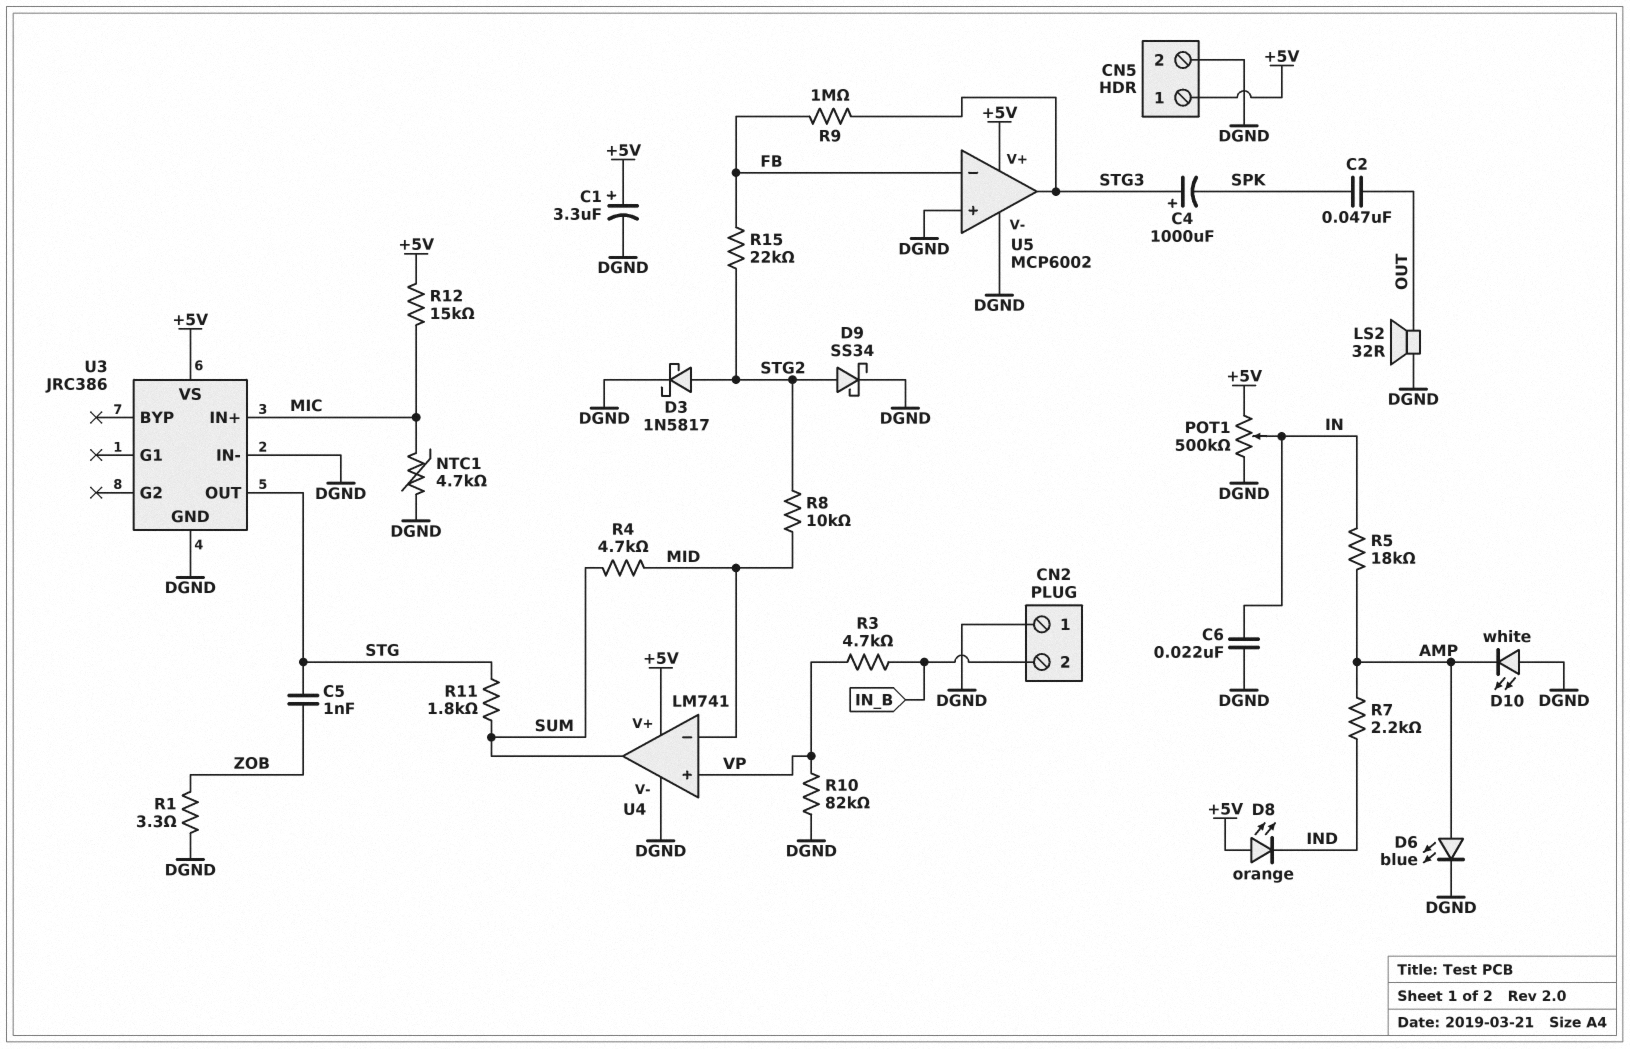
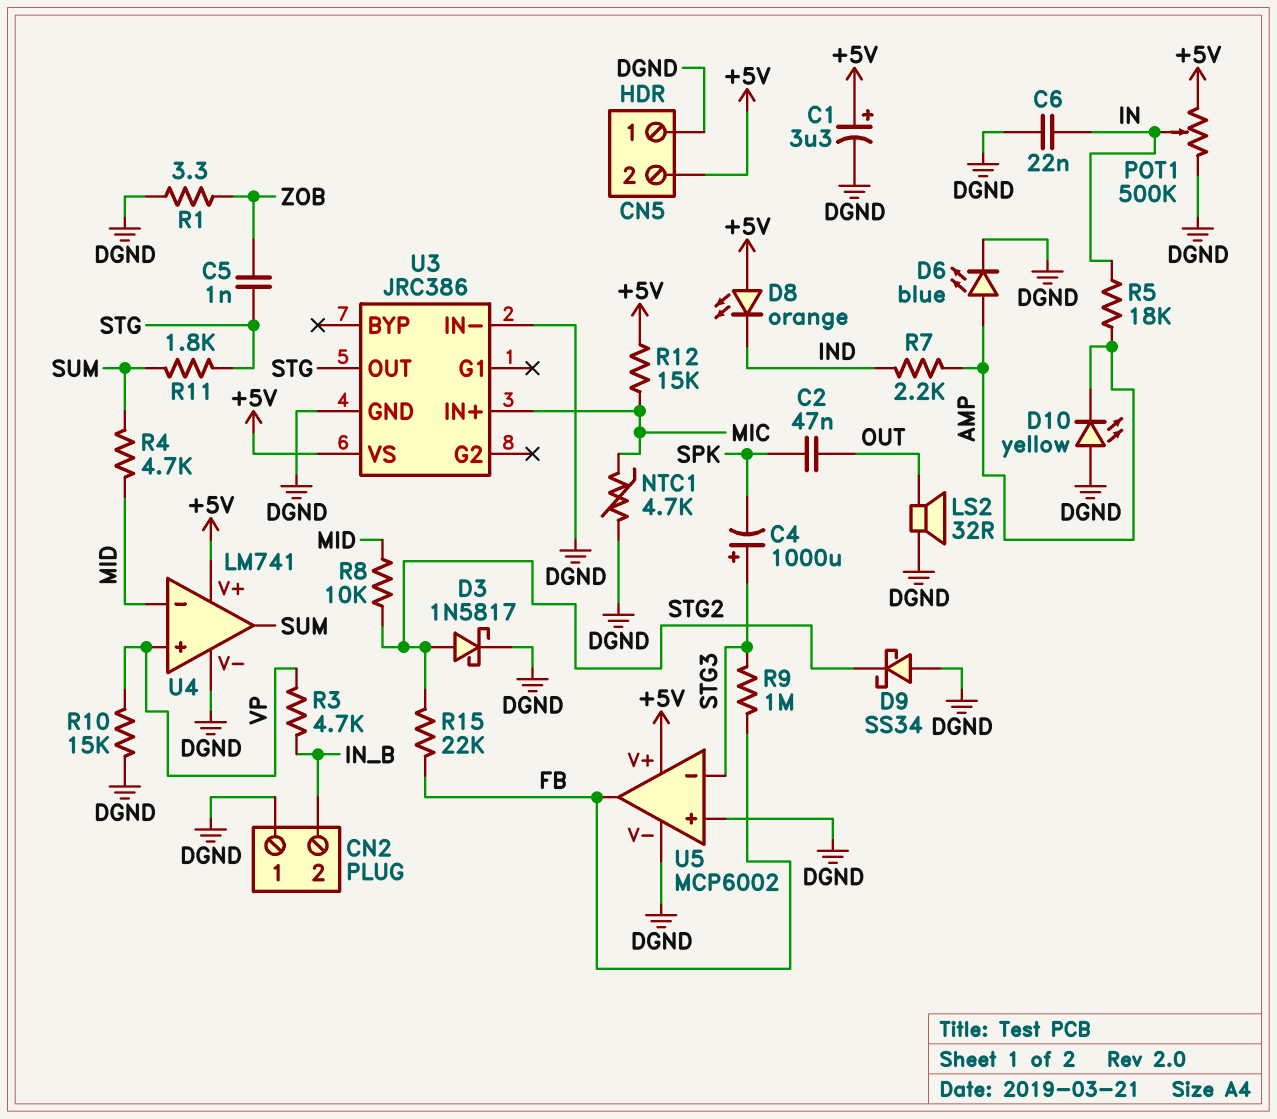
CN5 pin 1: +5V -> DGND
CN5 pin 2: DGND -> +5V
D9: schottky SS34 (A STG2, K DGND) -> schottky SS34 (A DGND, K STG2)
D10: LED white (A DGND, K AMP) -> LED yellow (A DGND, K AMP)
R10: 82k (DGND, VP) -> 15k (DGND, VP)
U5 pin in-: FB -> STG3
U5 pin out: STG3 -> FB

